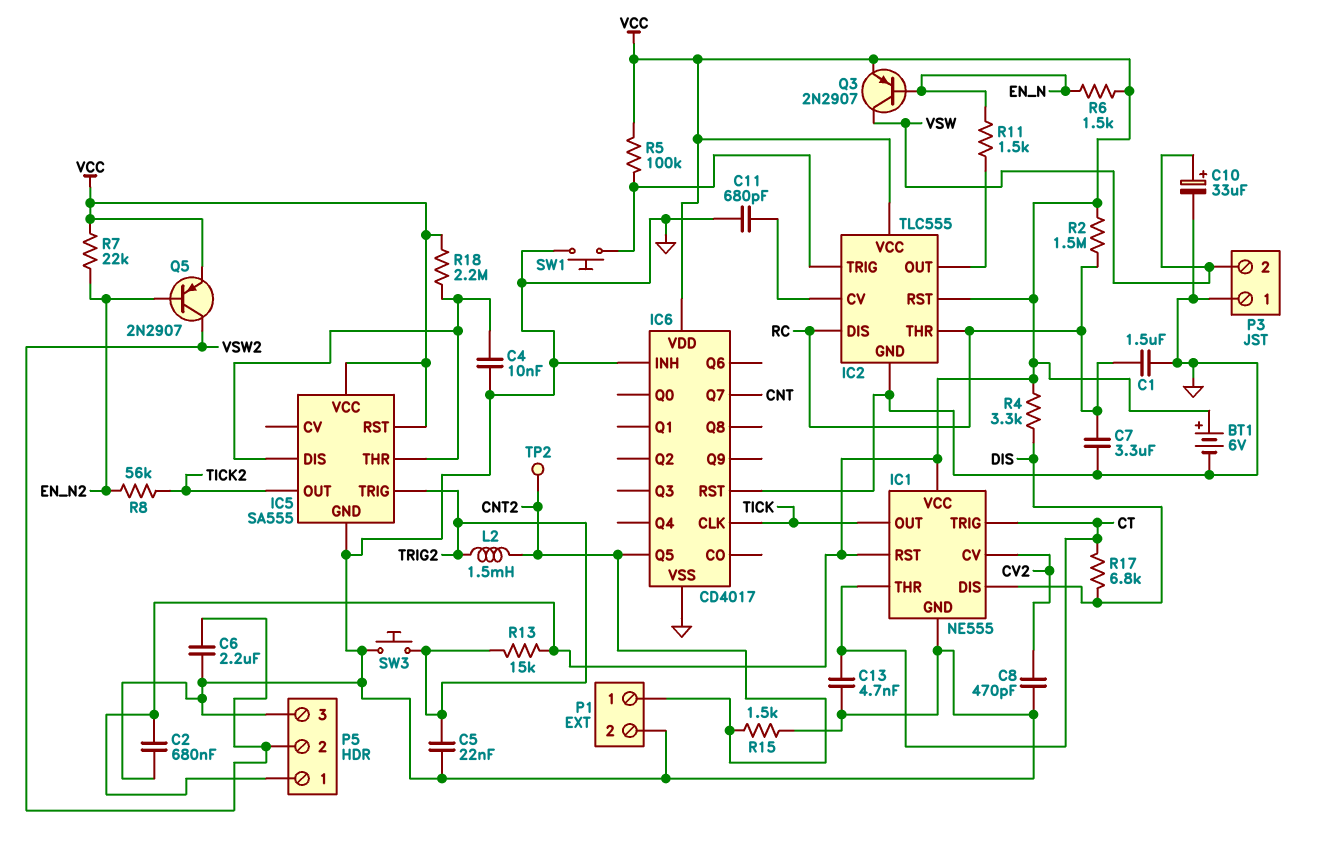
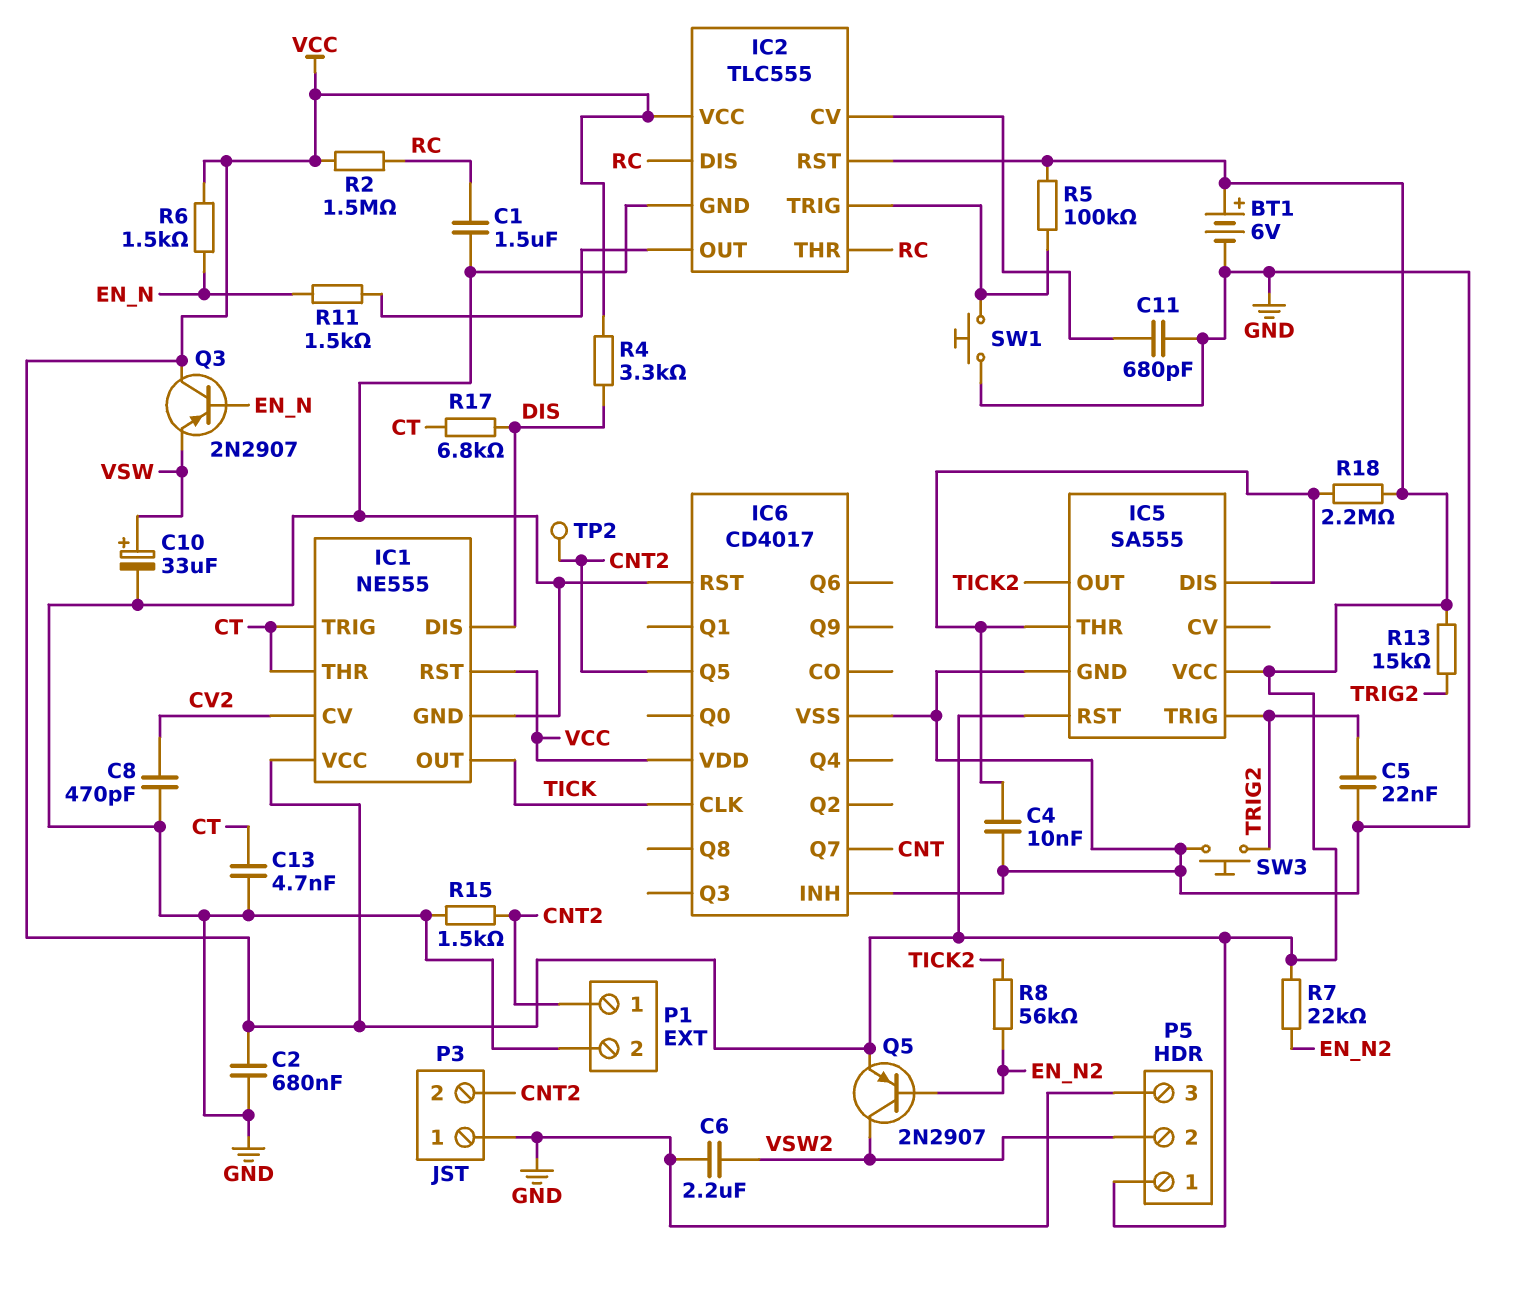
C7: 3.3uF (GND, RC) -> none
L2: 1.5mH (CNT2, TRIG2) -> none
P3 pin 2: VSW -> CNT2
Q3: PNP 2N2907 (B EN_N, C VSW, E VCC) -> PNP 2N2907 (B EN_N, C VCC, E VSW)

